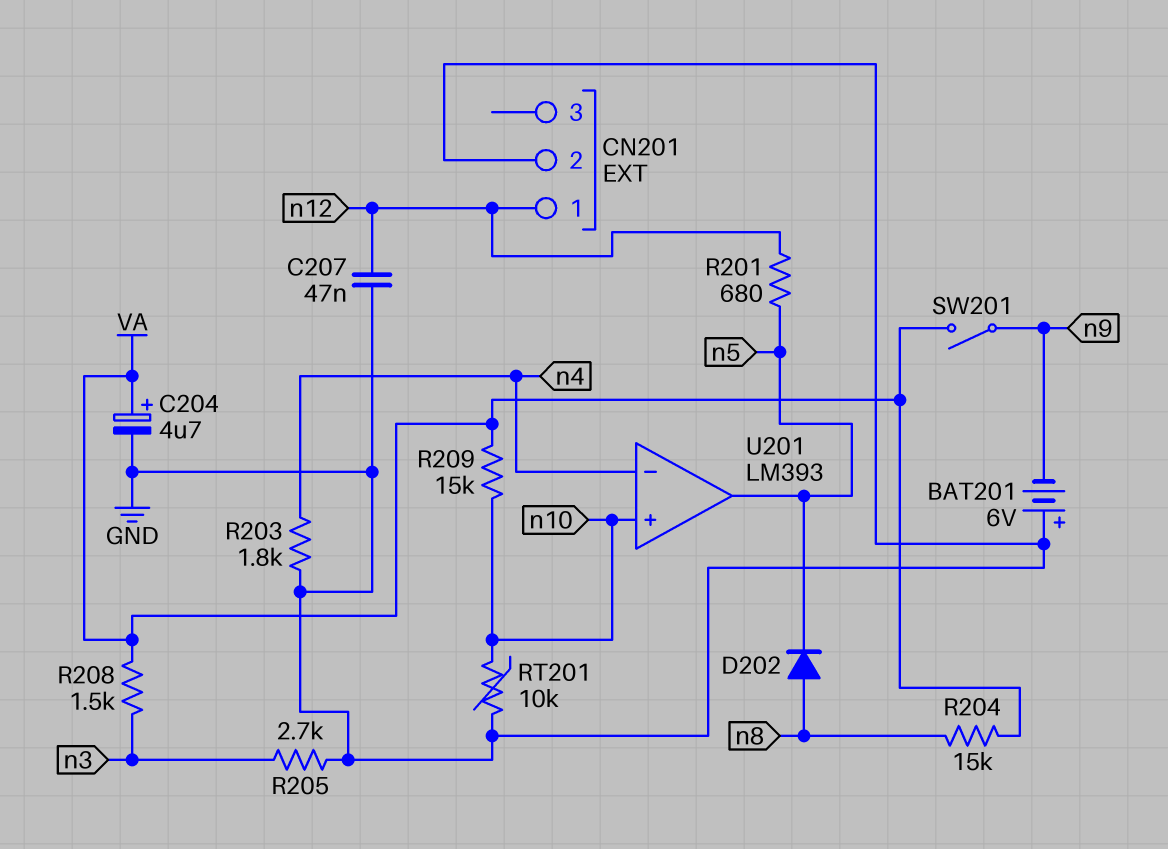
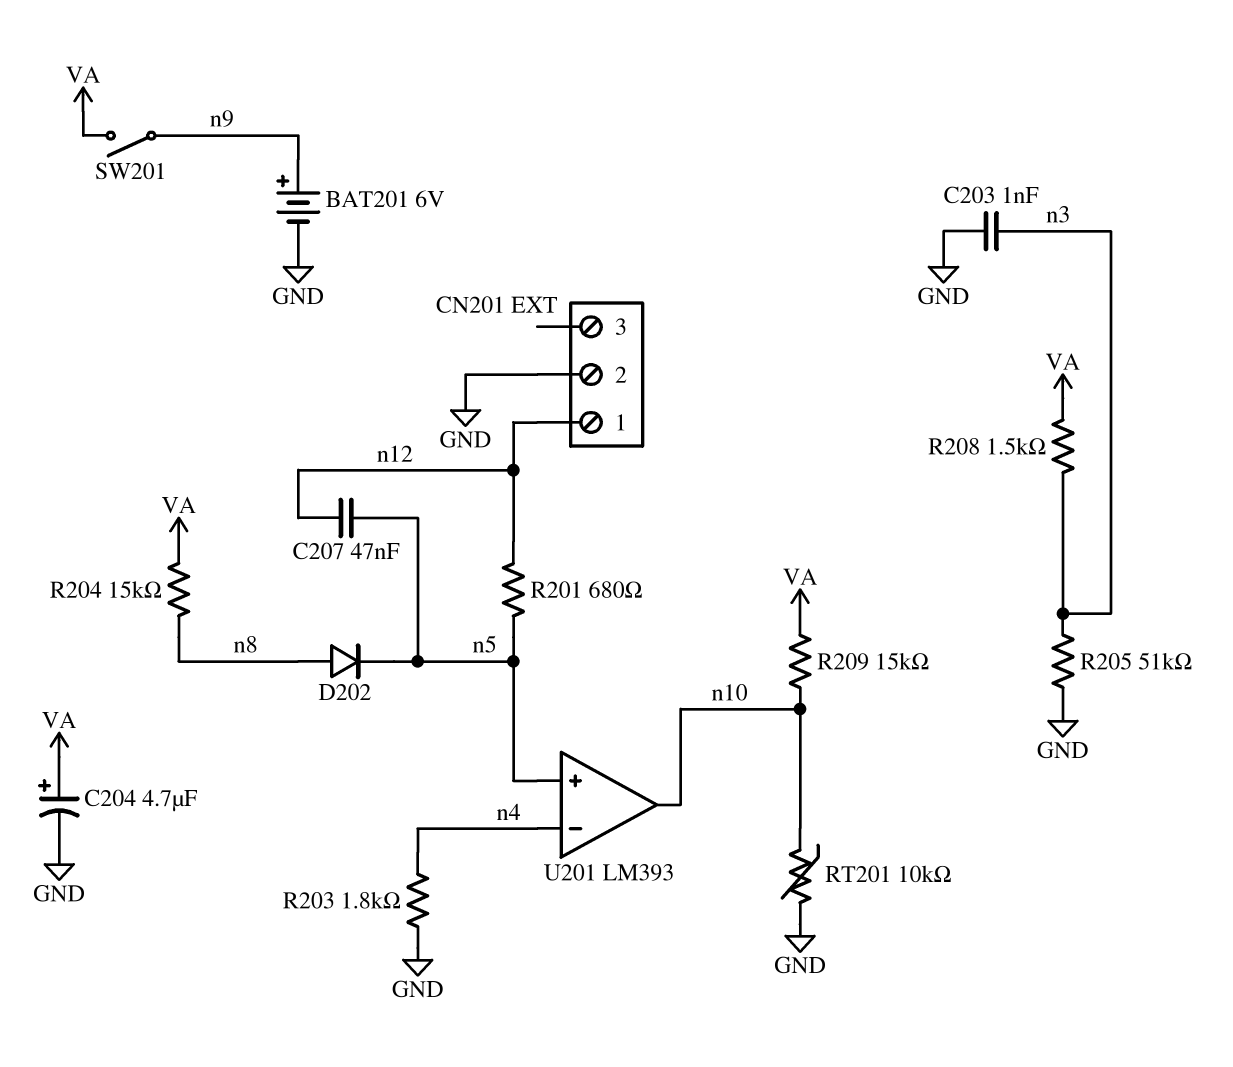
BAT201: 6V (plus GND, minus n9) -> 6V (plus n9, minus GND)
C203: none -> 1nF (GND, n3)
C207: 47nF (GND, n12) -> 47nF (n5, n12)
R205: 2.7k (GND, n3) -> 51k (GND, n3)
U201 pin in+: n10 -> n5
U201 pin out: n5 -> n10

